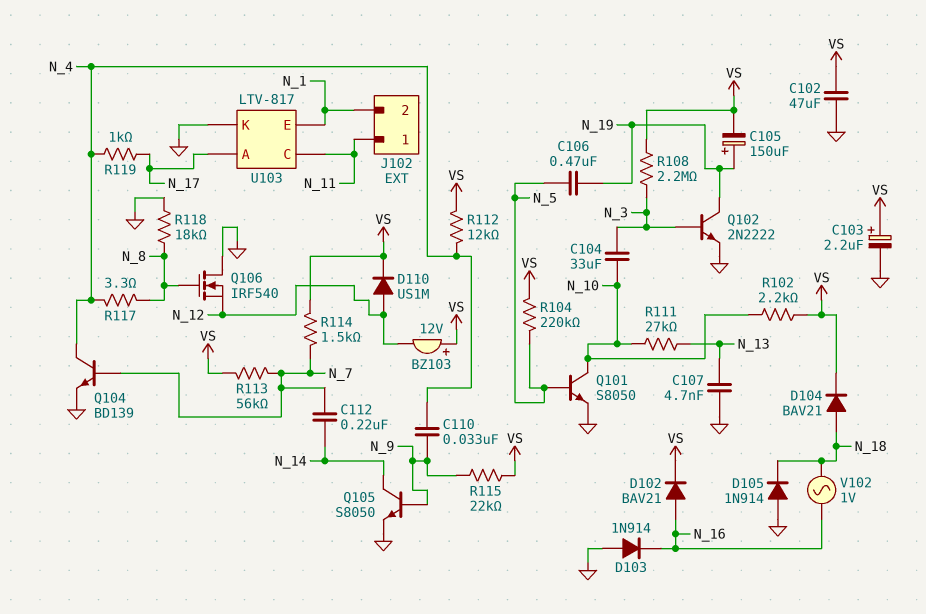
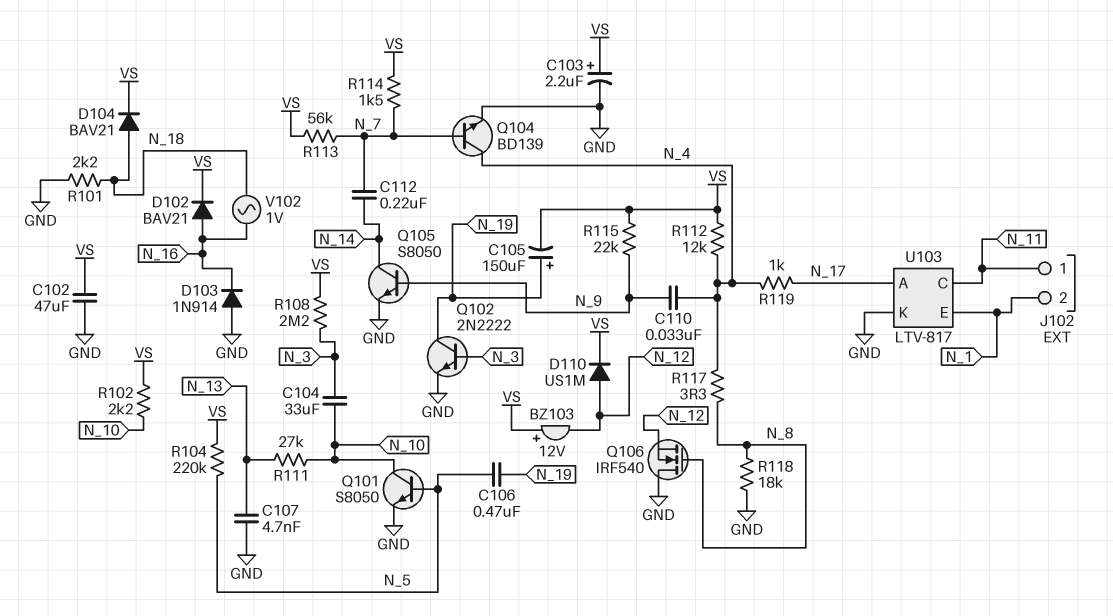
D105: diode 1N914 (A GND, K N_18) -> none
R101: none -> 2.2k (GND, N_18)

